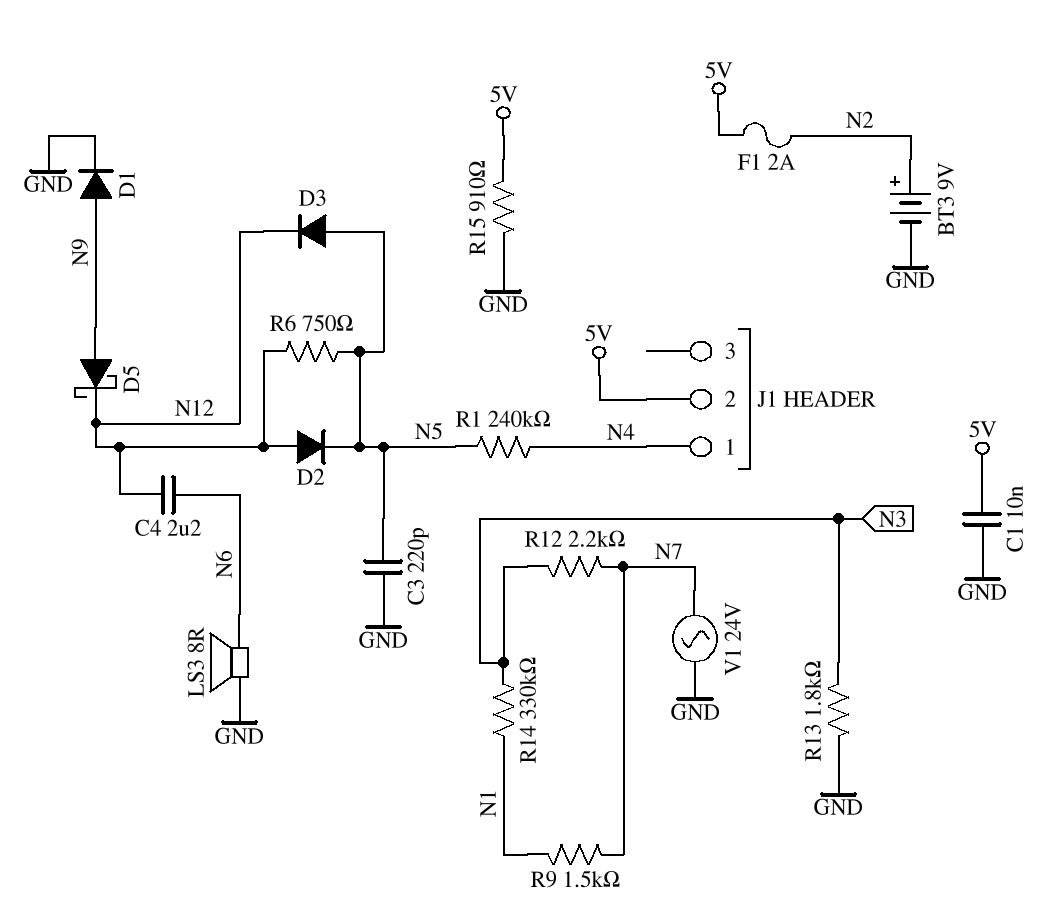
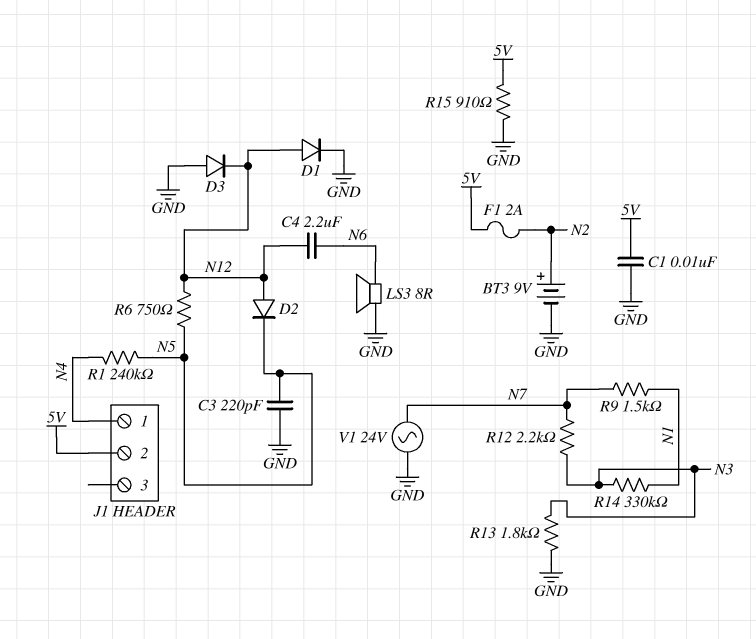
D1: diode (A N9, K GND) -> diode (A N12, K GND)
D3: diode (A N5, K N12) -> diode (A GND, K N12)
D5: schottky (A N9, K N12) -> none

